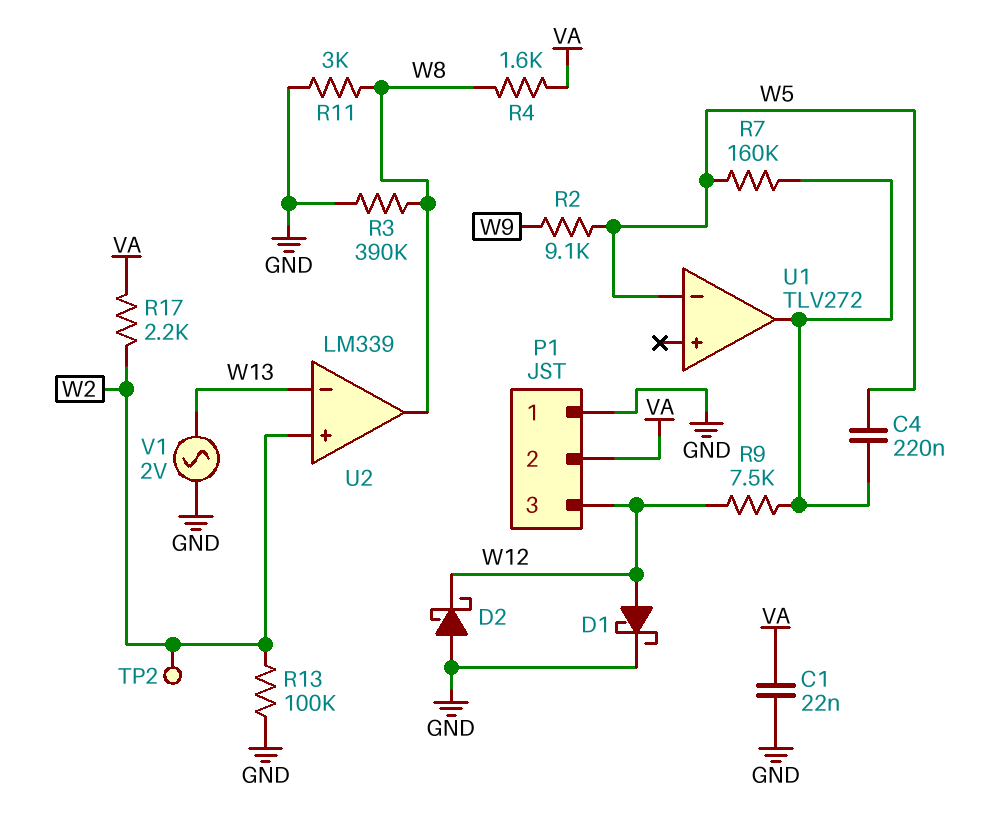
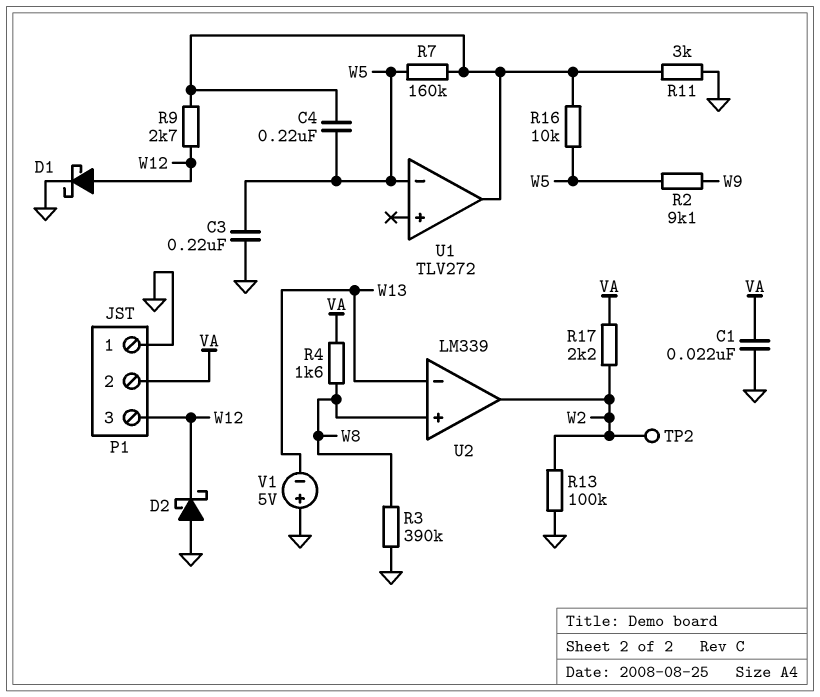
C3: none -> 220nF (GND, W5)
R9: 7.5k (U1/out, W12) -> 2.7k (U1/out, W12)
R11: 3k (GND, W8) -> 3k (GND, U1/out)
R16: none -> 10k (U1/out, W5)
U2 pin in+: W2 -> W8
U2 pin out: W8 -> W2
V1: AC 2V (GND, W13) -> 5V (plus GND, minus W13)

